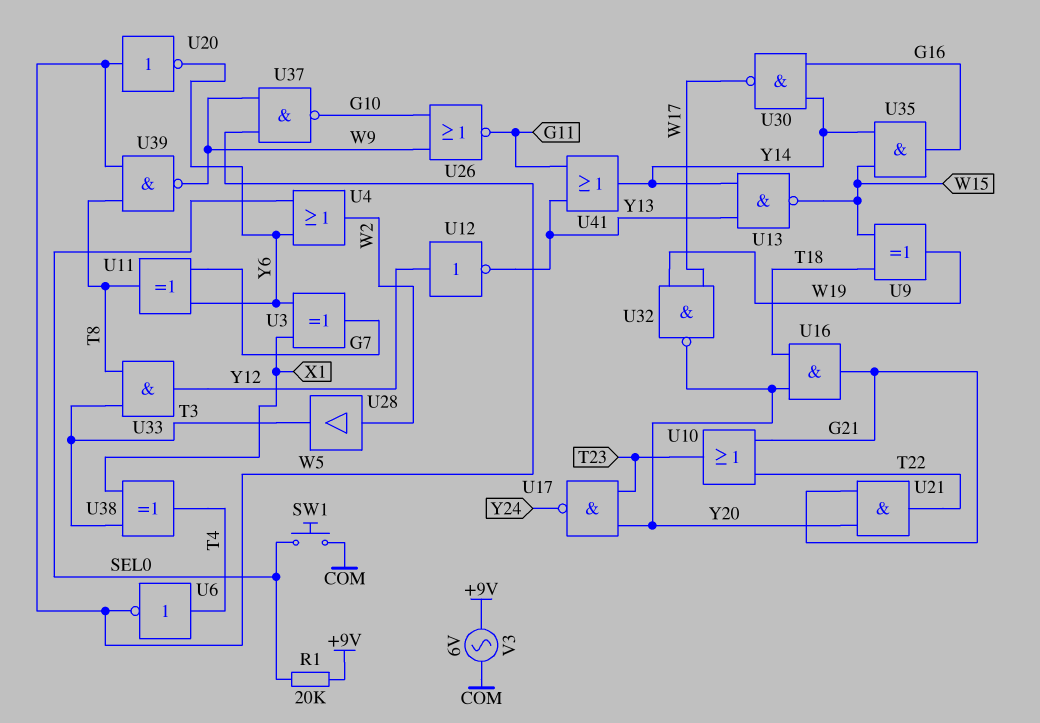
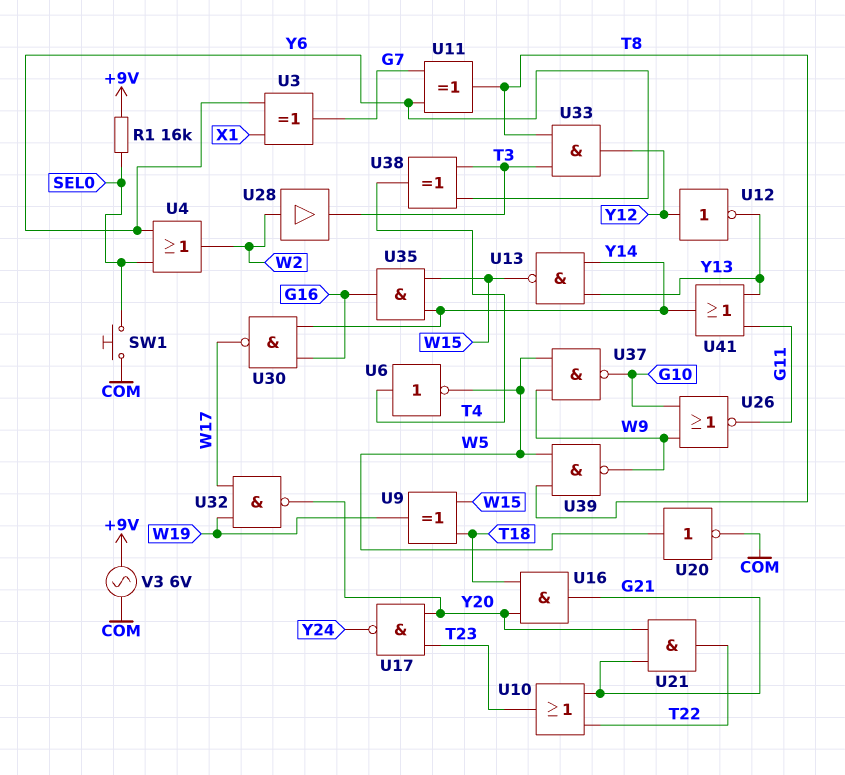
R1: 20k (+9V, SEL0) -> 16k (+9V, SEL0)
U20: NOT (in W5, out Y6) -> NOT (in W5, out COM)
U38: XOR (in T3, in X1, out T4) -> XOR (in T3, in Y6, out T4)

